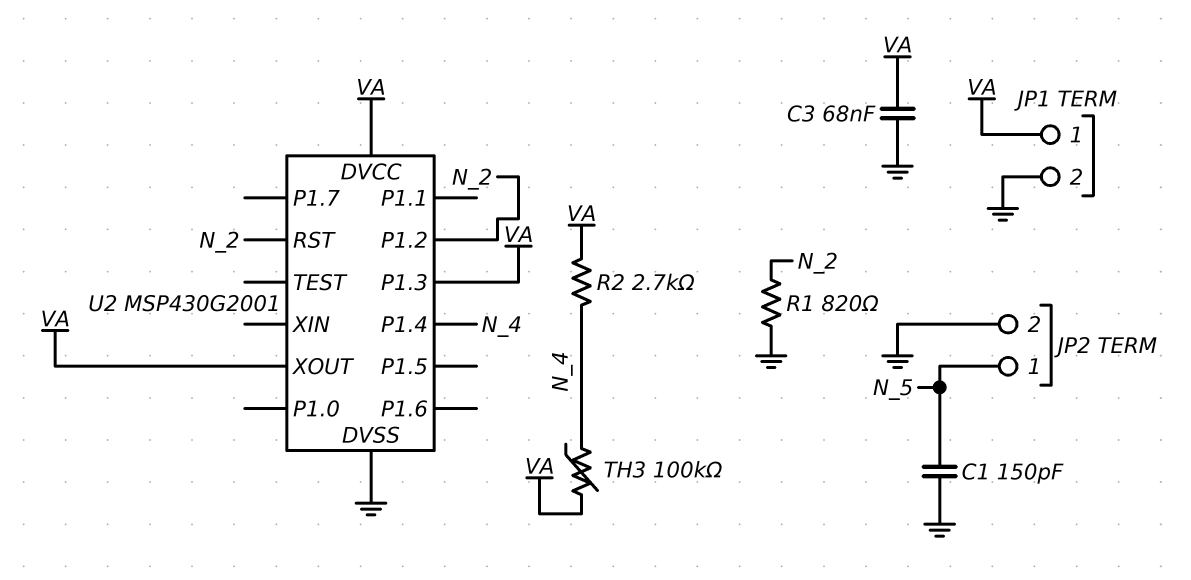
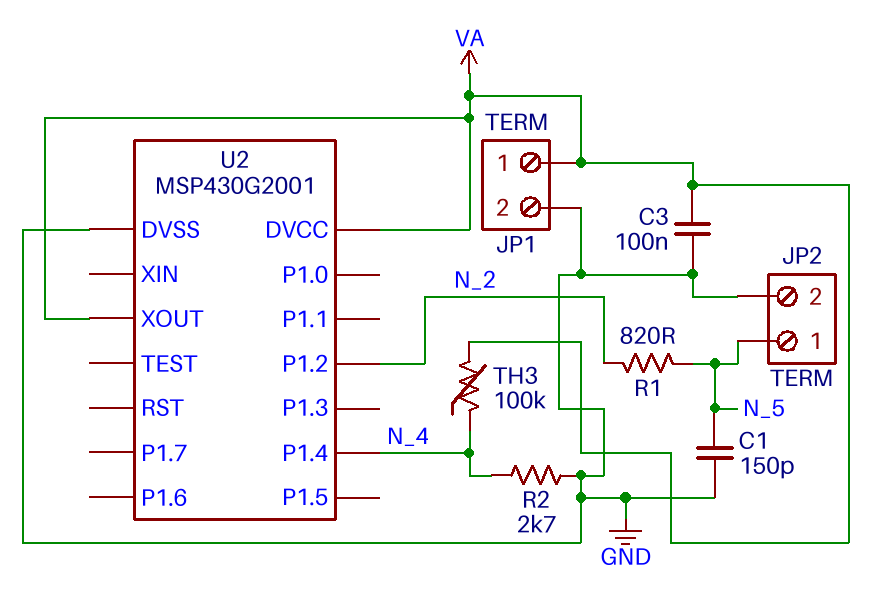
C3: 68nF (GND, VA) -> 100nF (GND, VA)
R1: 820 (GND, N_2) -> 820 (N_2, N_5)
R2: 2.7k (N_4, VA) -> 2.7k (GND, N_4)
U2 pin P1.3: VA -> none
U2 pin RST: N_2 -> none

